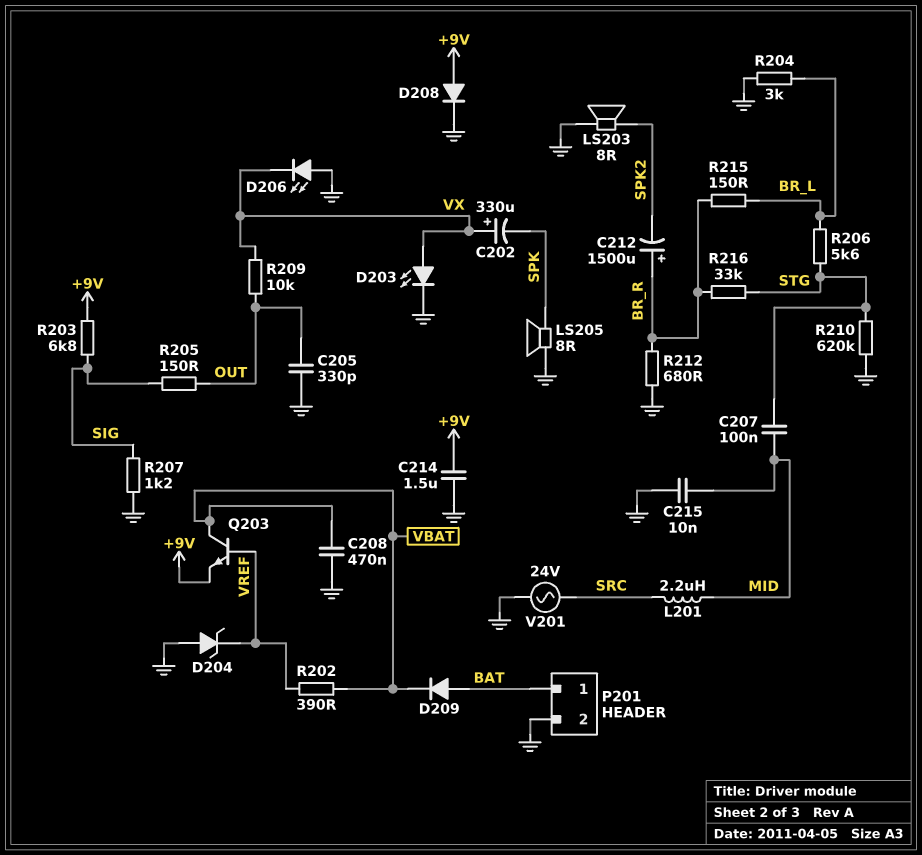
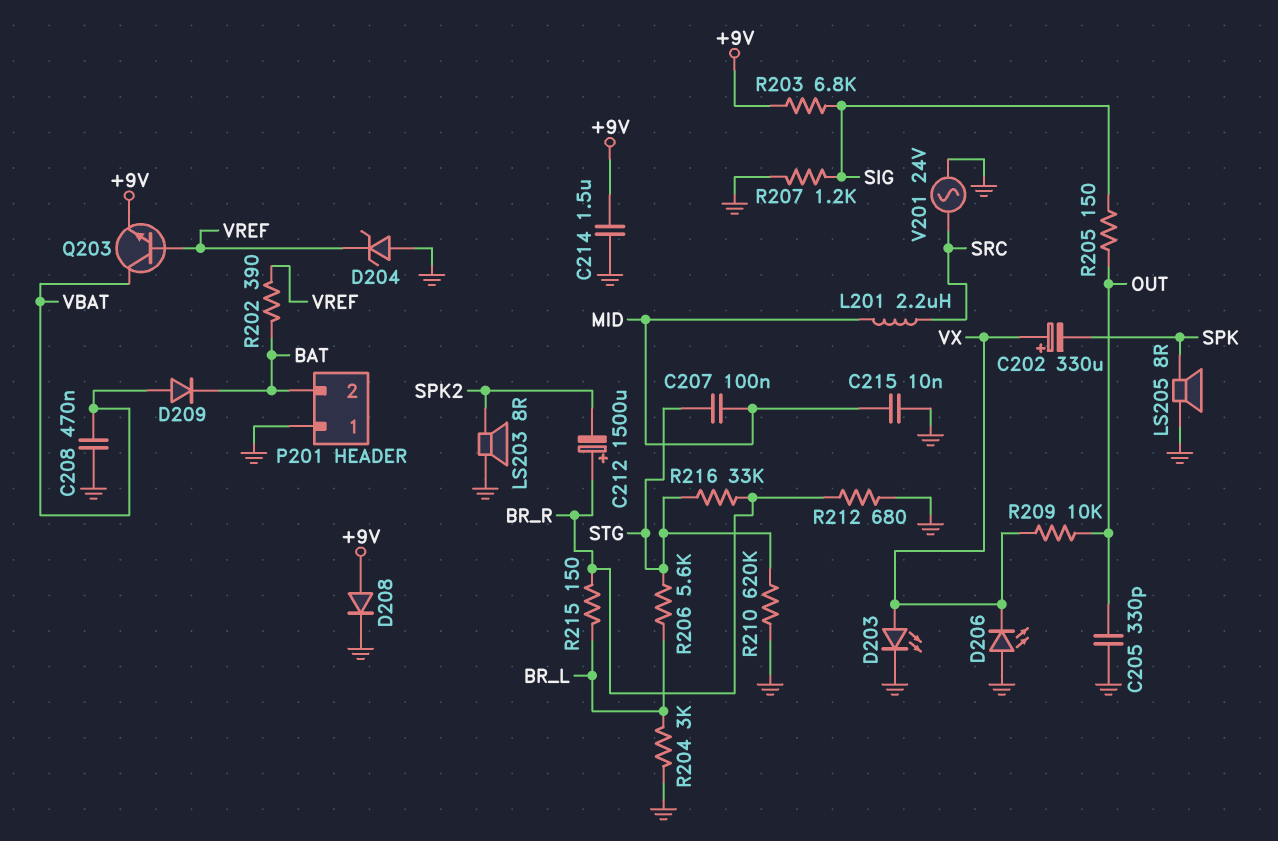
D209: diode (A BAT, K VBAT) -> diode (A VBAT, K BAT)
P201 pin 1: BAT -> GND
P201 pin 2: GND -> BAT
R202: 390 (VBAT, VREF) -> 390 (BAT, VREF)

